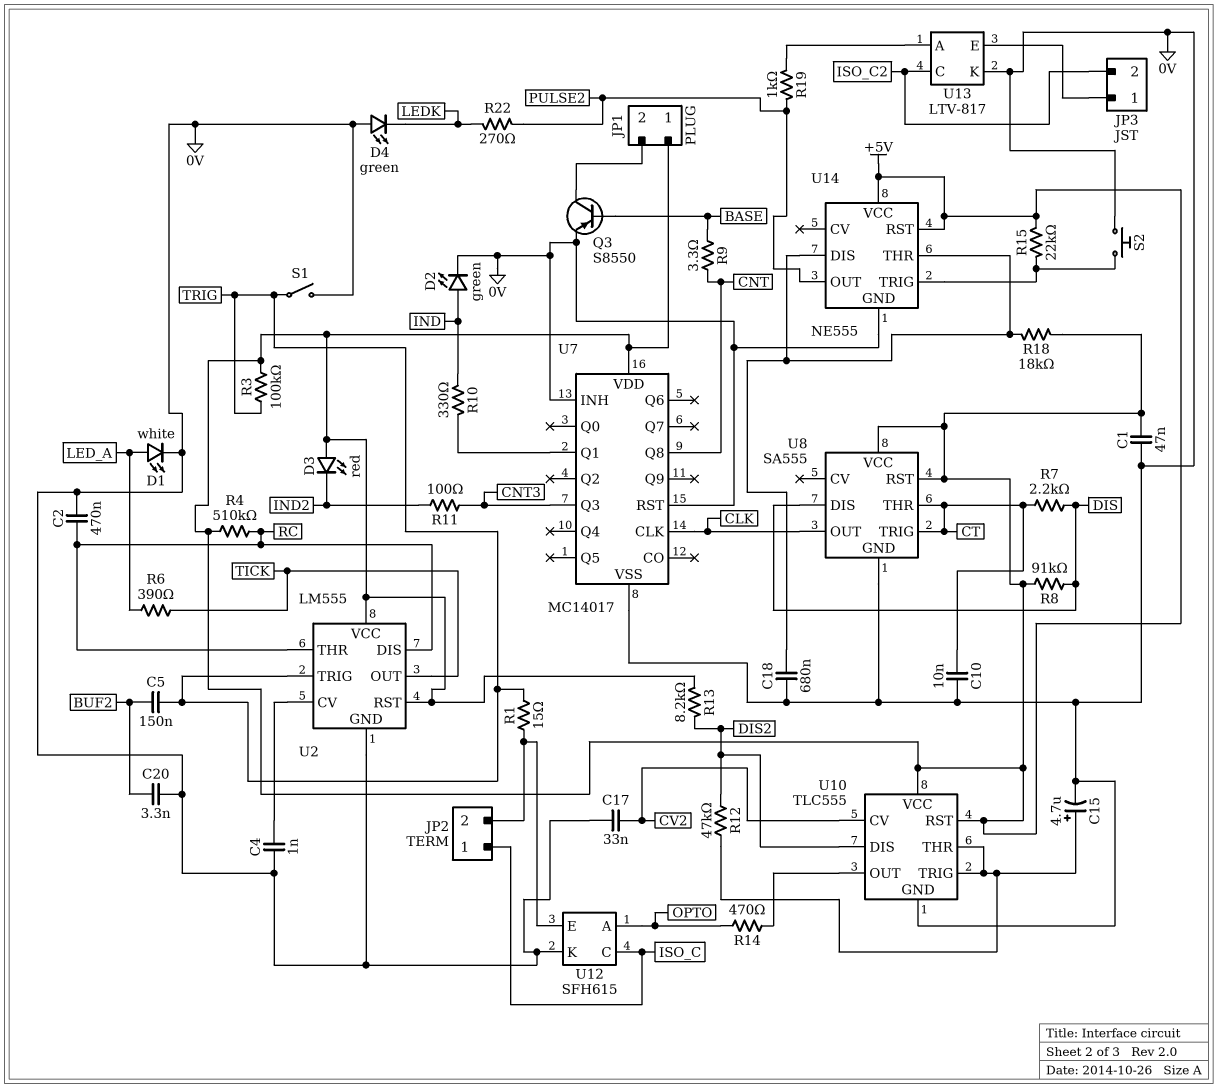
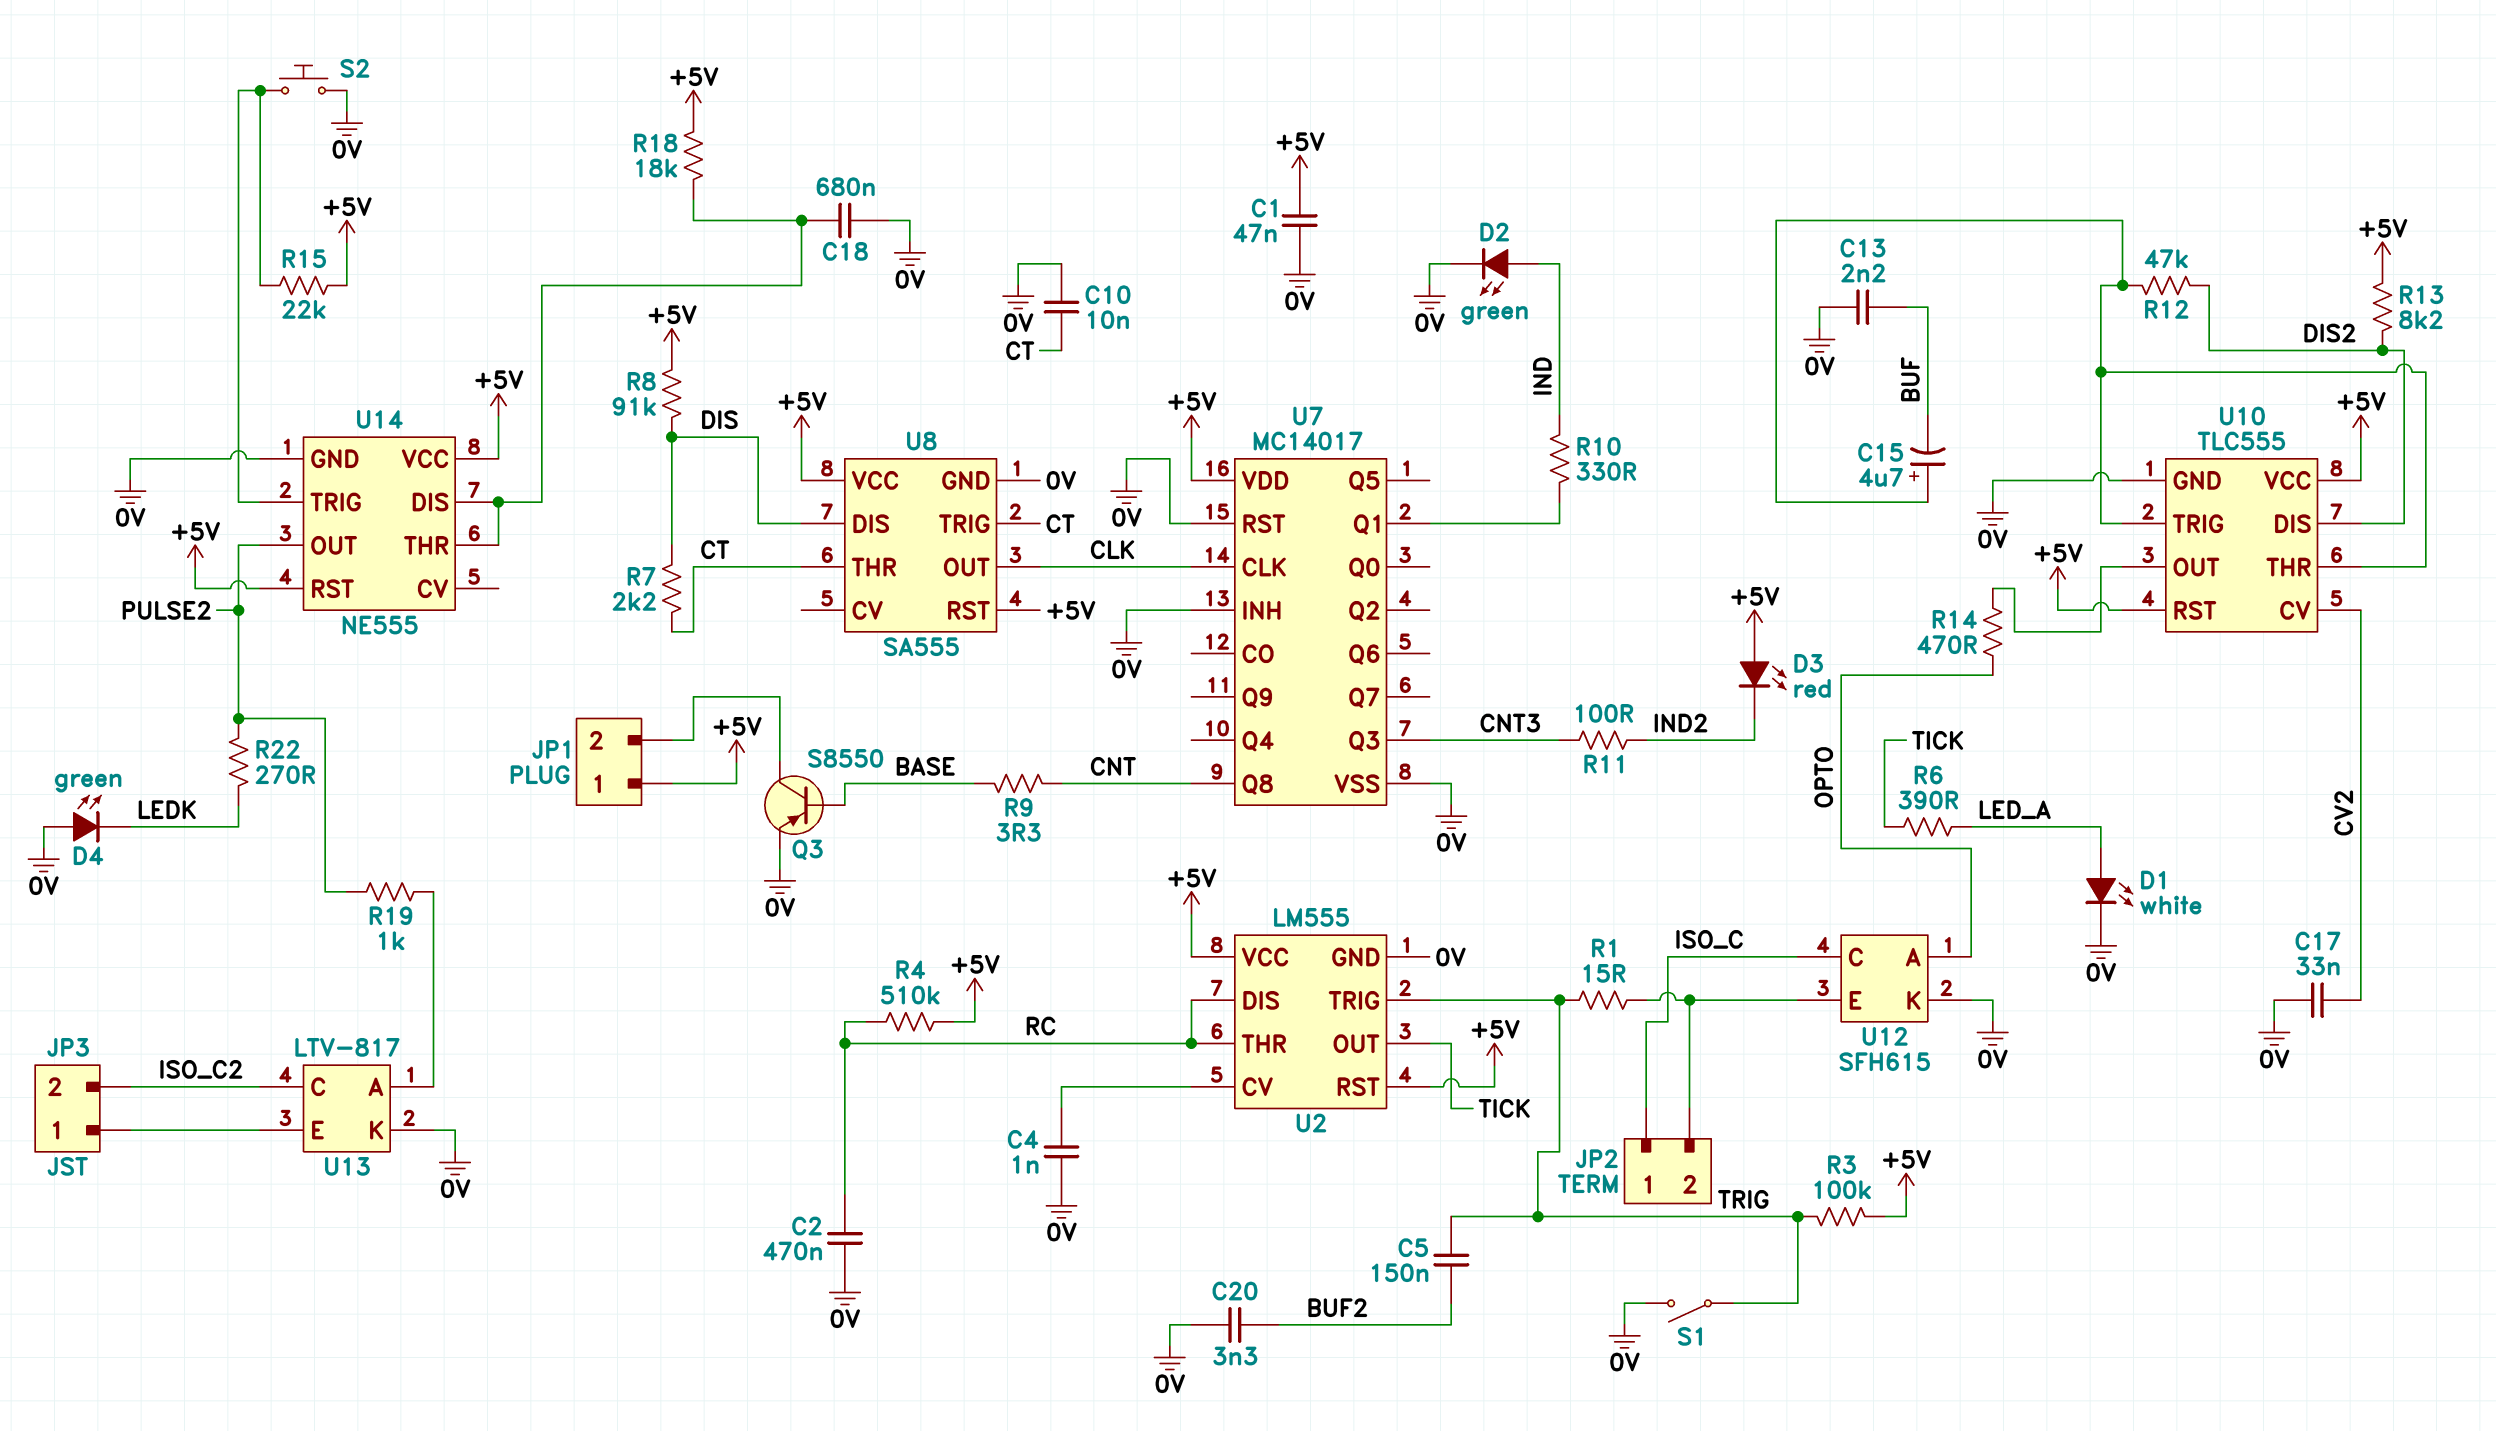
C13: none -> 2.2nF (0V, BUF)
C15: 4.7uF (plus U10/THR, minus 0V) -> 4.7uF (plus U10/THR, minus BUF)

